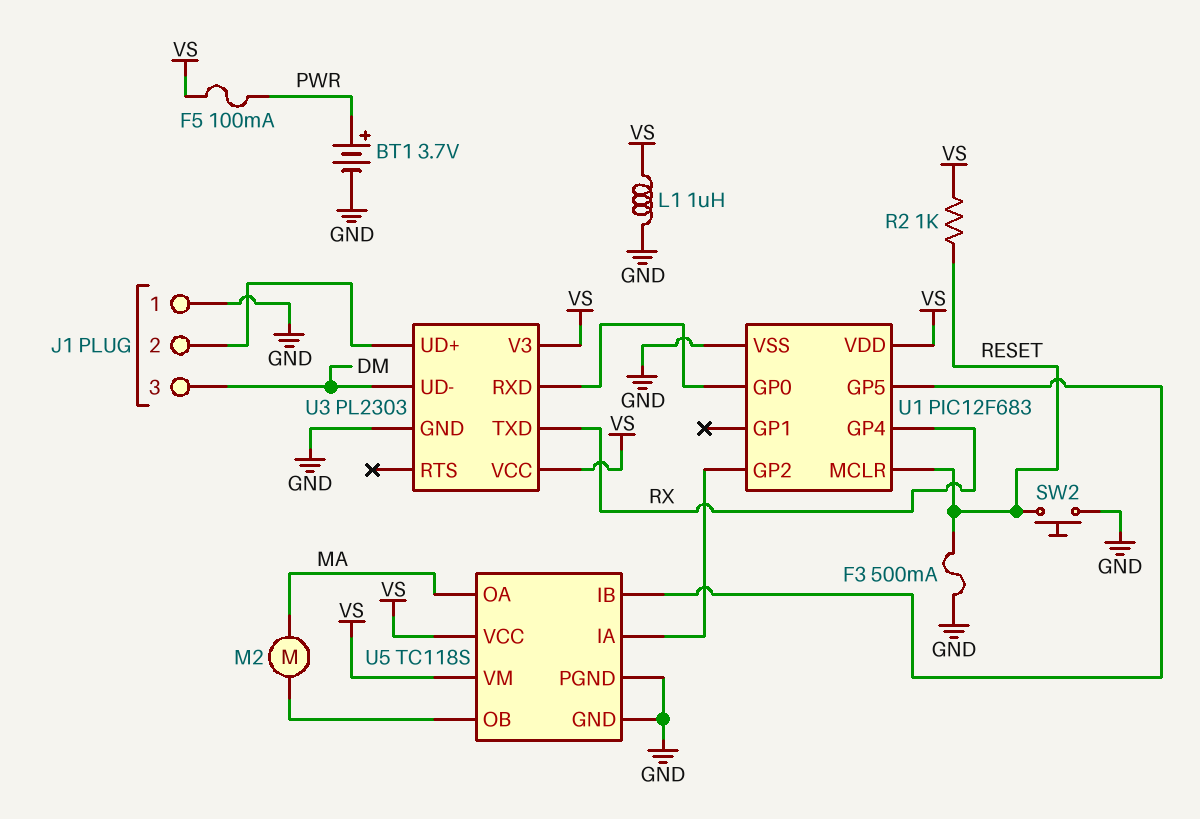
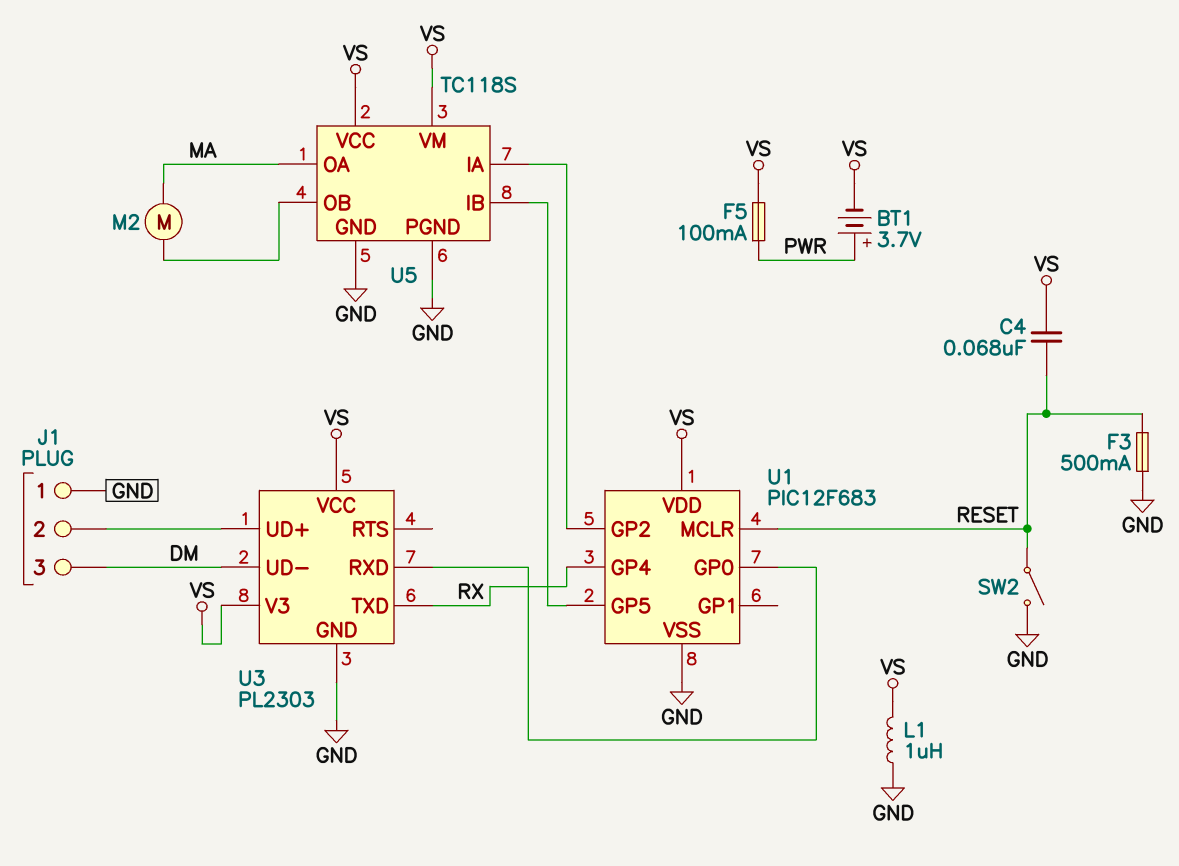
BT1: 3.7V (plus PWR, minus GND) -> 3.7V (plus PWR, minus VS)
C4: none -> 68nF (RESET, VS)
R2: 1k (RESET, VS) -> none
SW2: button (GND, RESET) -> switch (GND, RESET)

